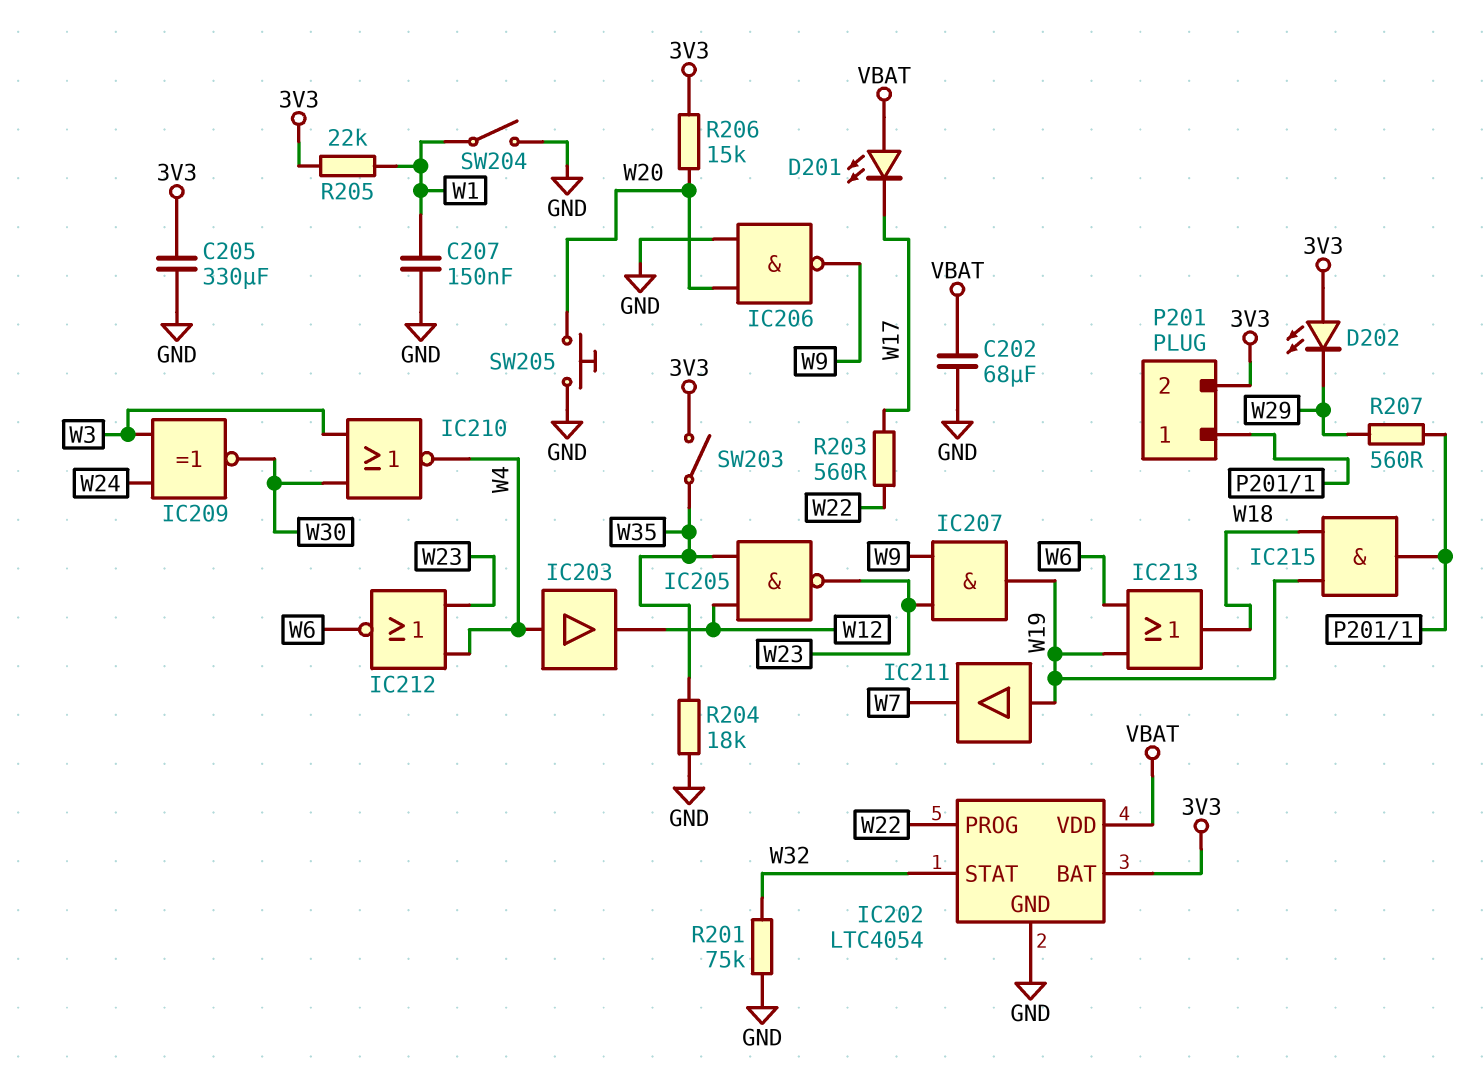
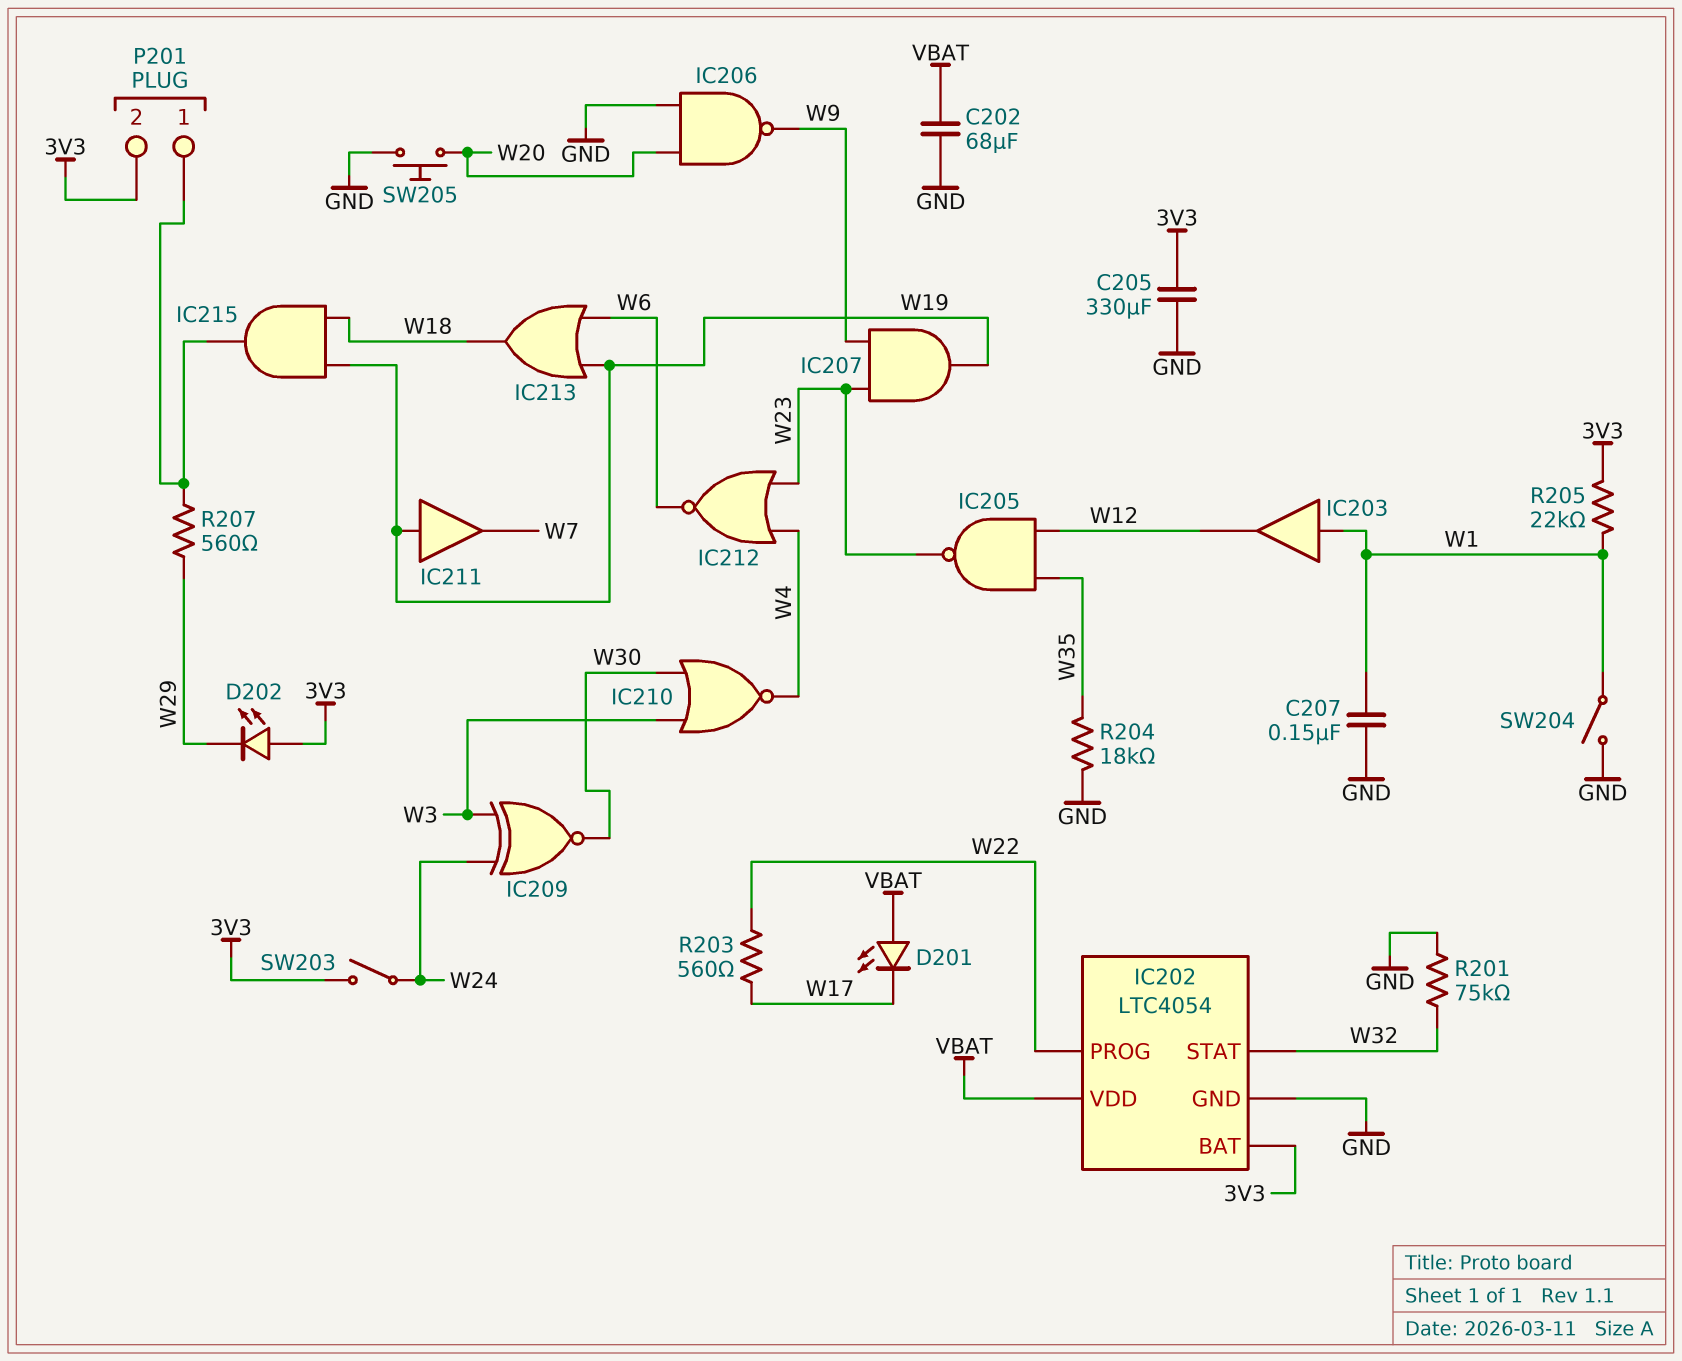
IC203: buffer (in W4, out W12) -> buffer (in W1, out W12)
R206: 15k (3V3, W20) -> none
SW203: switch (3V3, W35) -> switch (3V3, W24)

